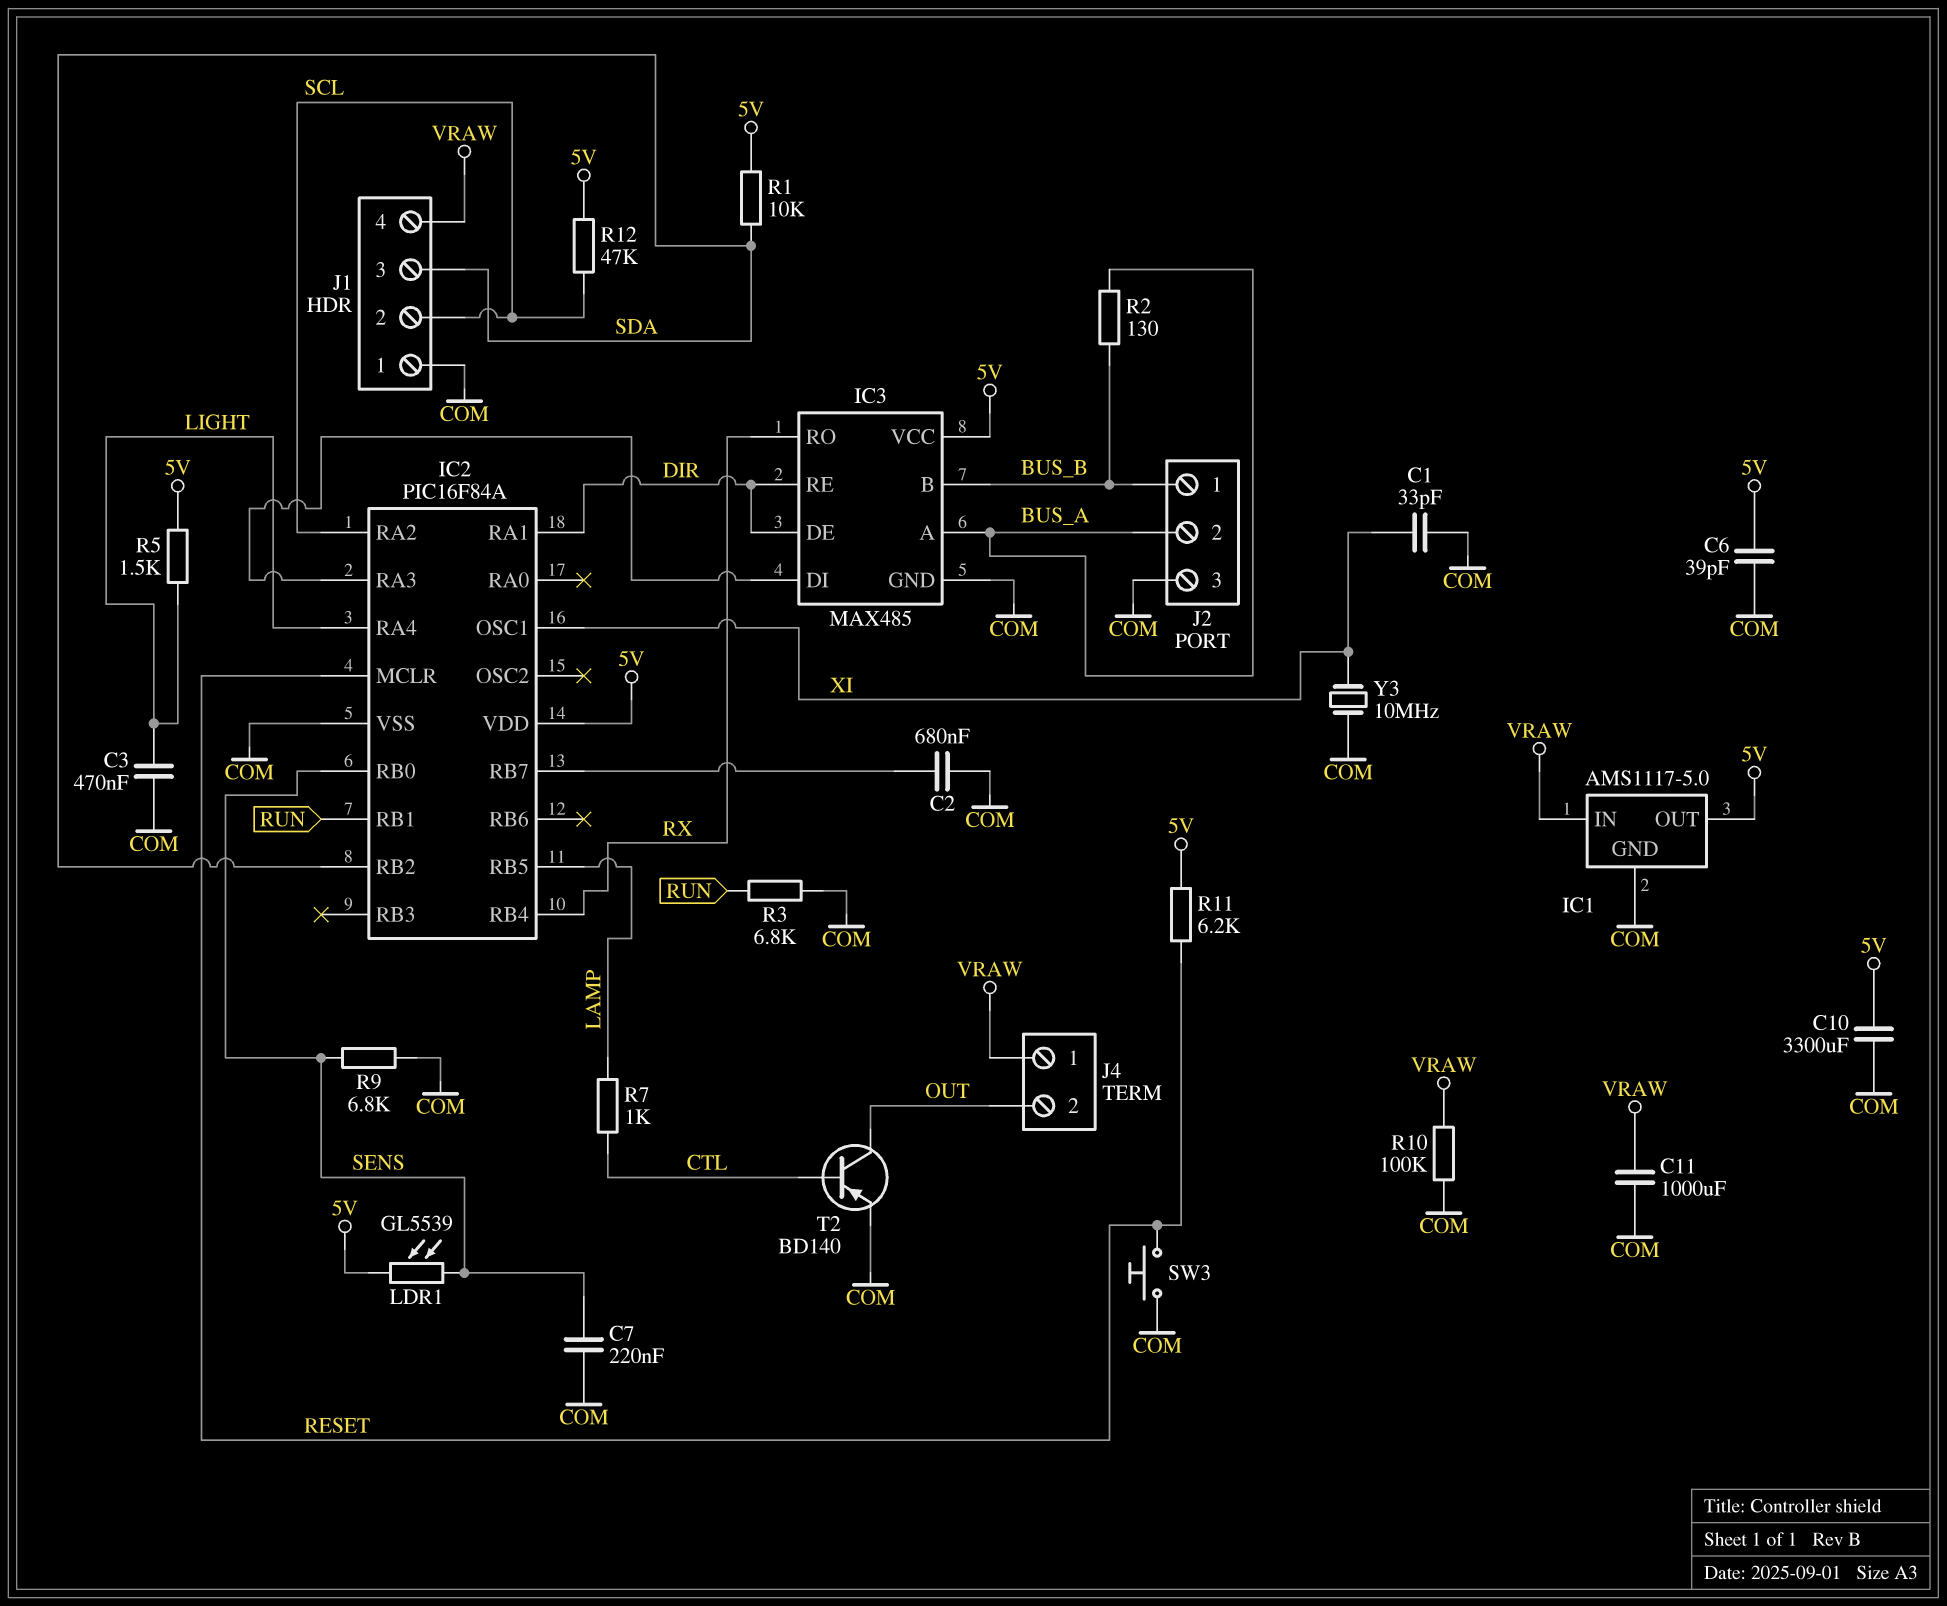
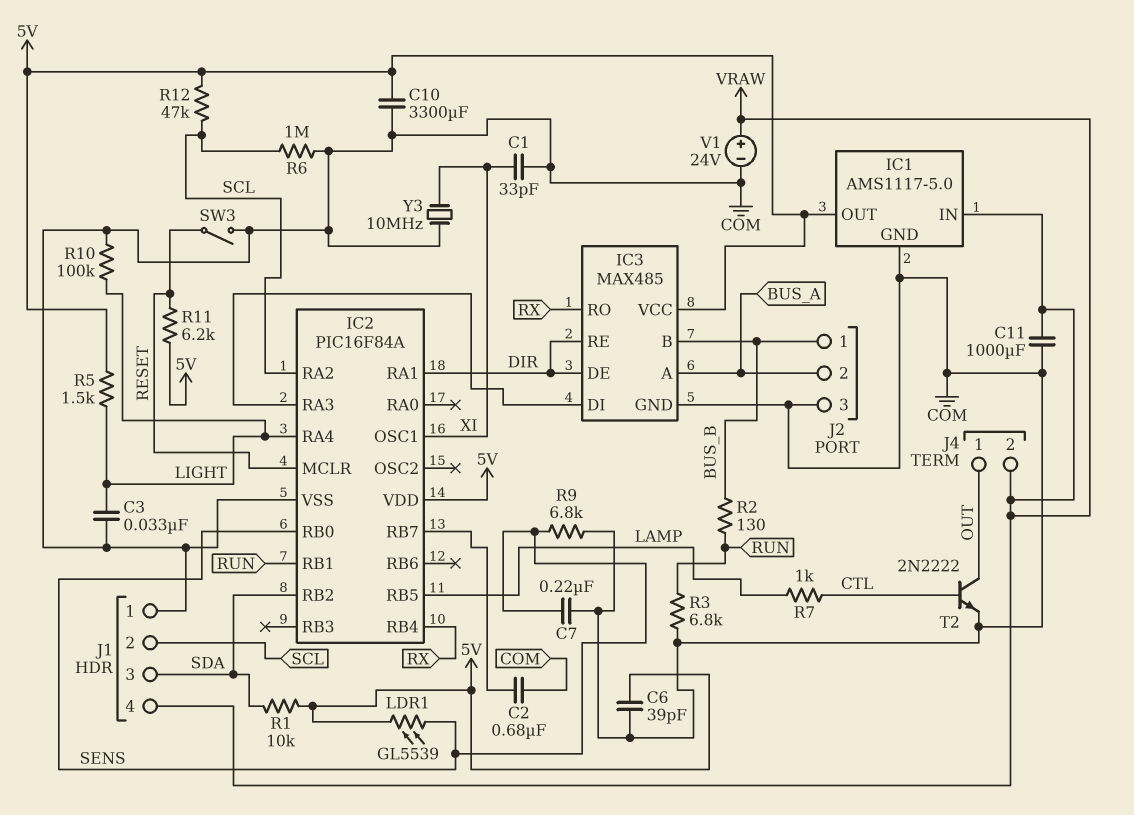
C3: 470nF (COM, LIGHT) -> 33nF (COM, LIGHT)
J4 pin 1: VRAW -> OUT
J4 pin 2: OUT -> VRAW
R2: 130 (BUS_A, BUS_B) -> 130 (BUS_B, RUN)
R6: none -> 1M (COM, SCL)
R10: 100k (COM, VRAW) -> 100k (COM, LIGHT)
SW3: button (COM, RESET) -> switch (COM, RESET)
T2: PNP BD140 (B CTL, C OUT, E COM) -> NPN 2N2222 (B CTL, C OUT, E COM)
V1: none -> 24V (plus VRAW, minus COM)

